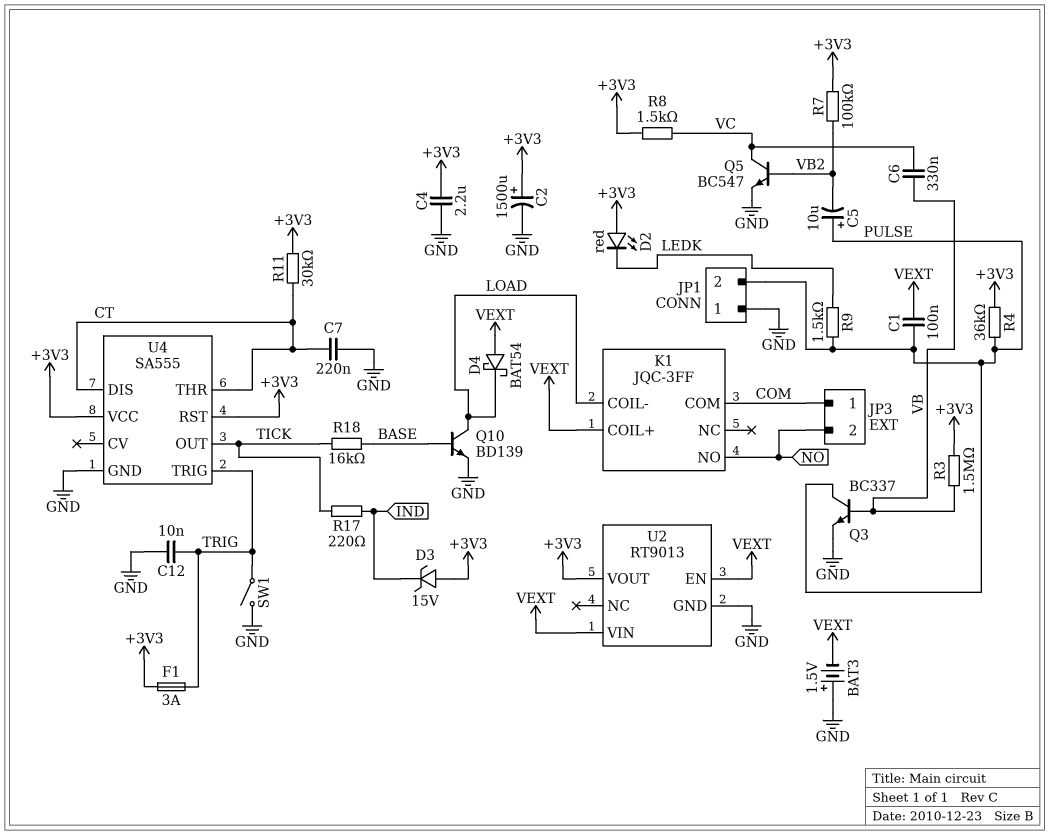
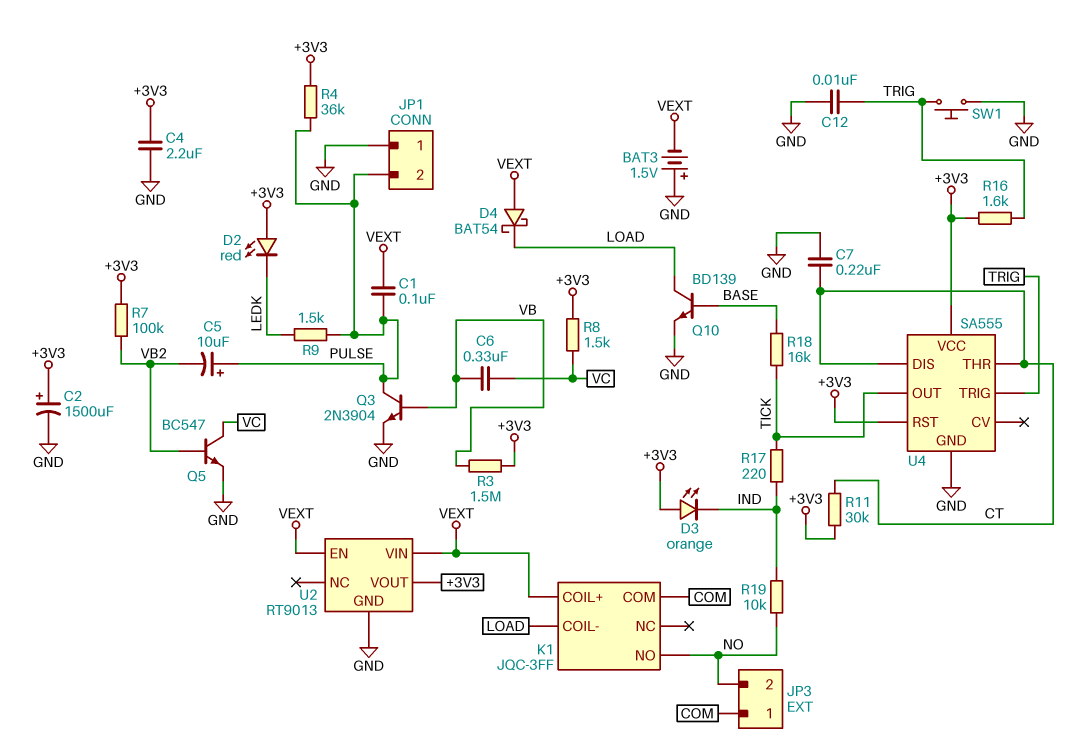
D3: zener 15V (A +3V3, K IND) -> LED orange (A +3V3, K IND)
F1: 3A (+3V3, TRIG) -> none
Q3: NPN BC337 (B VB, C PULSE, E GND) -> NPN 2N3904 (B VB, C PULSE, E GND)
R16: none -> 1.6k (+3V3, TRIG)
R19: none -> 10k (IND, NO)
SW1: switch (GND, TRIG) -> button (GND, TRIG)

